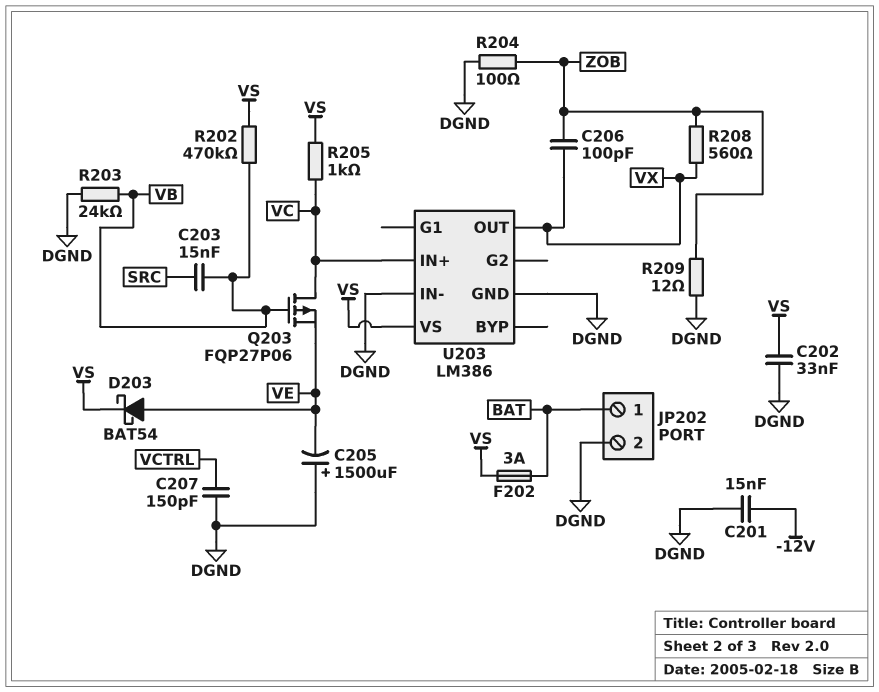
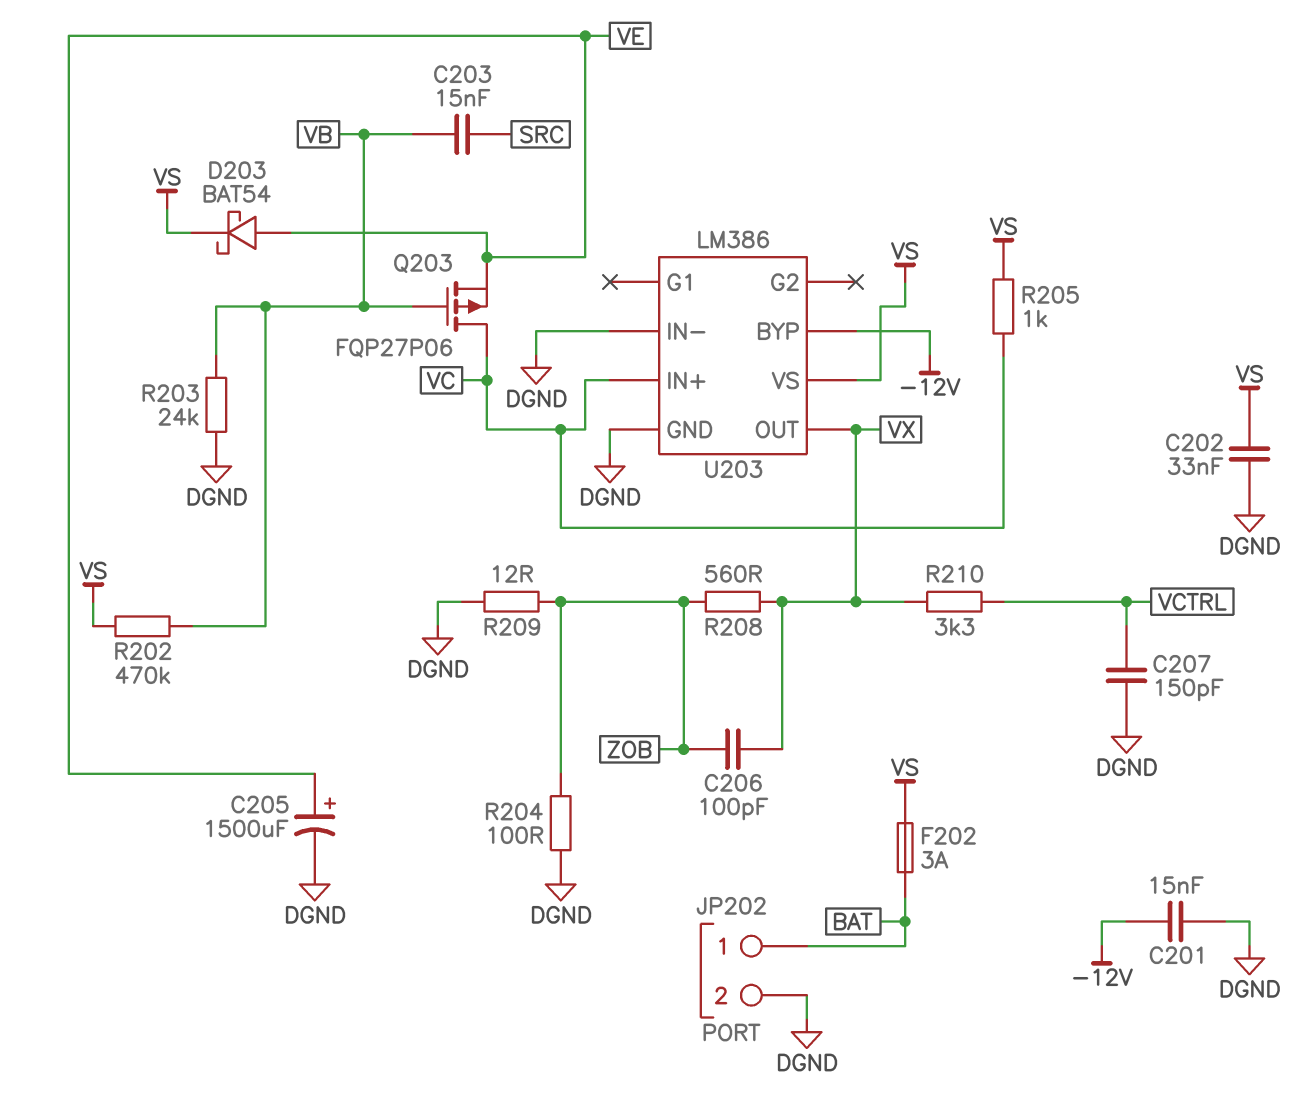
C205: 1500uF (plus DGND, minus VE) -> 1500uF (plus VE, minus DGND)
R210: none -> 3.3k (VCTRL, VX)
U203 pin BYP: none -> -12V

